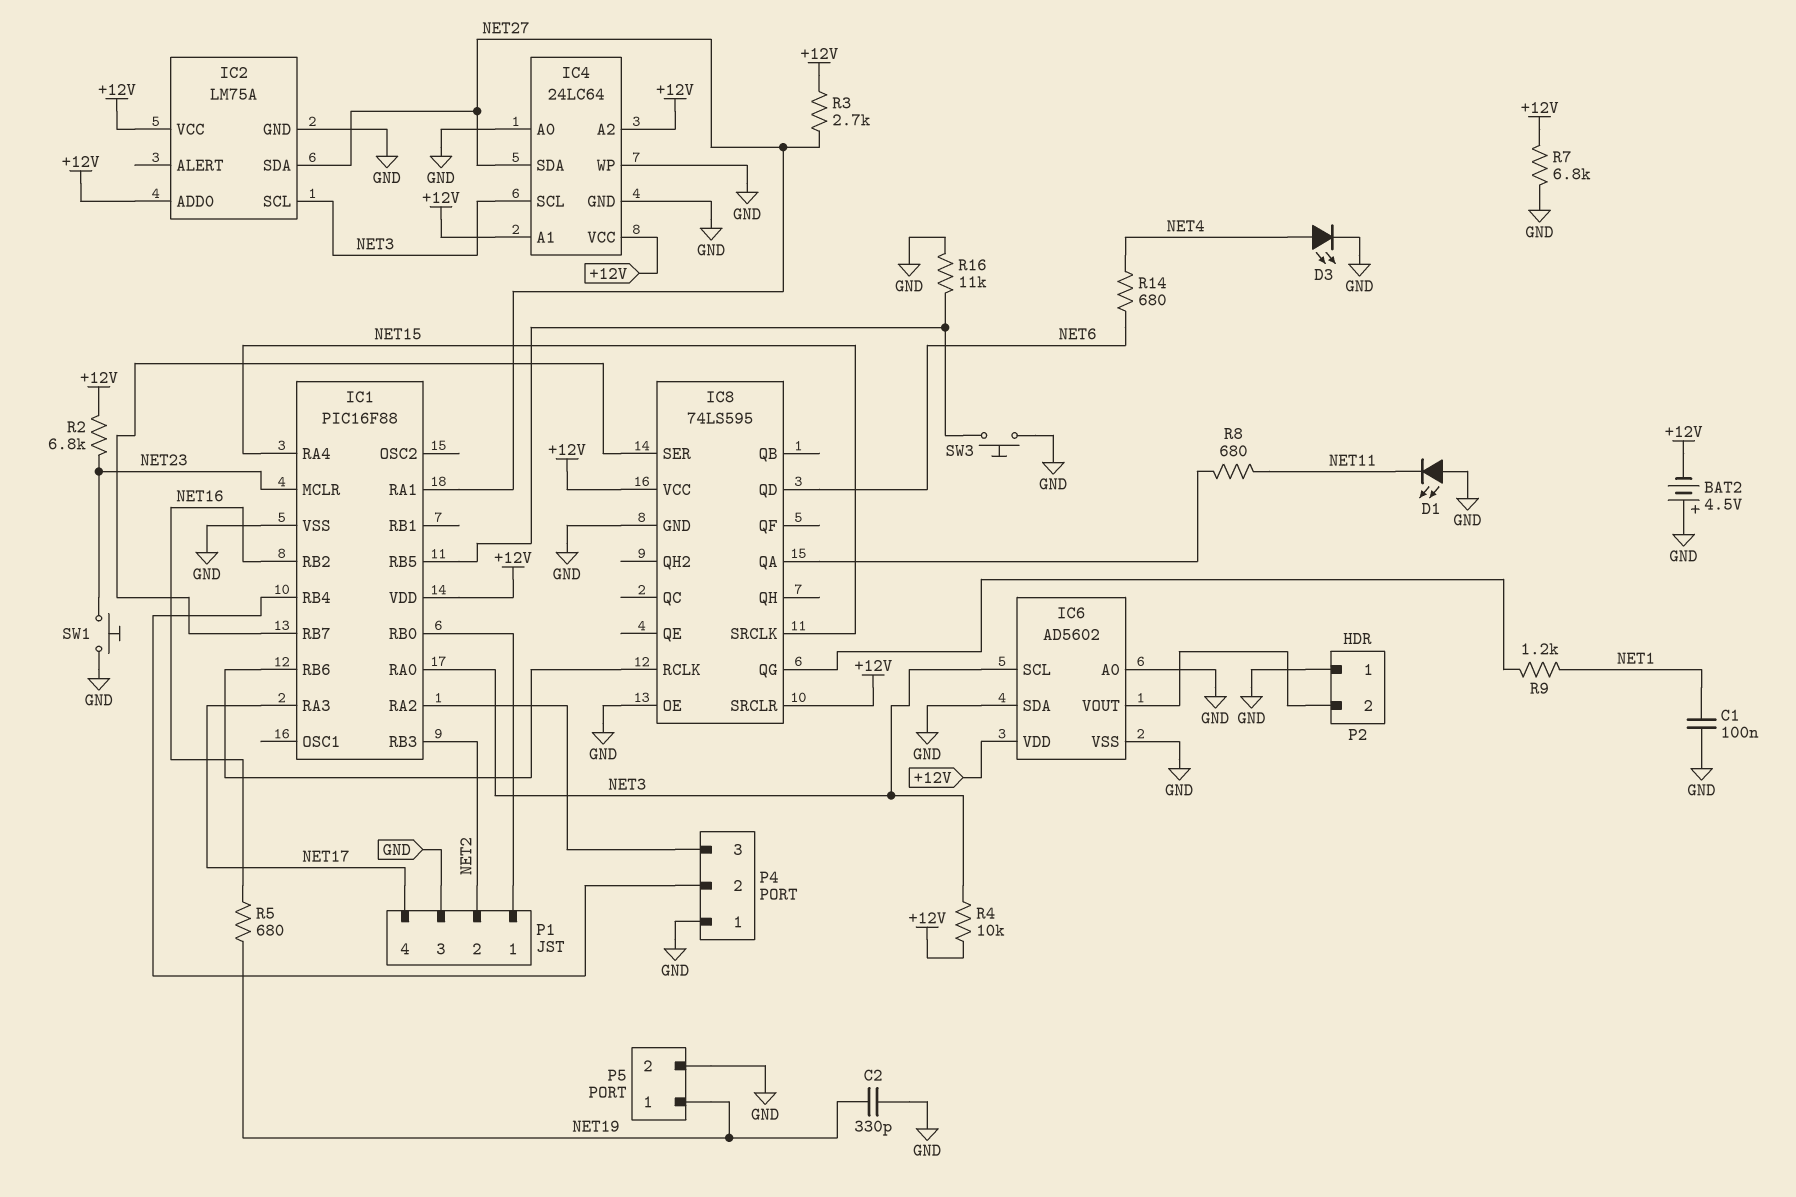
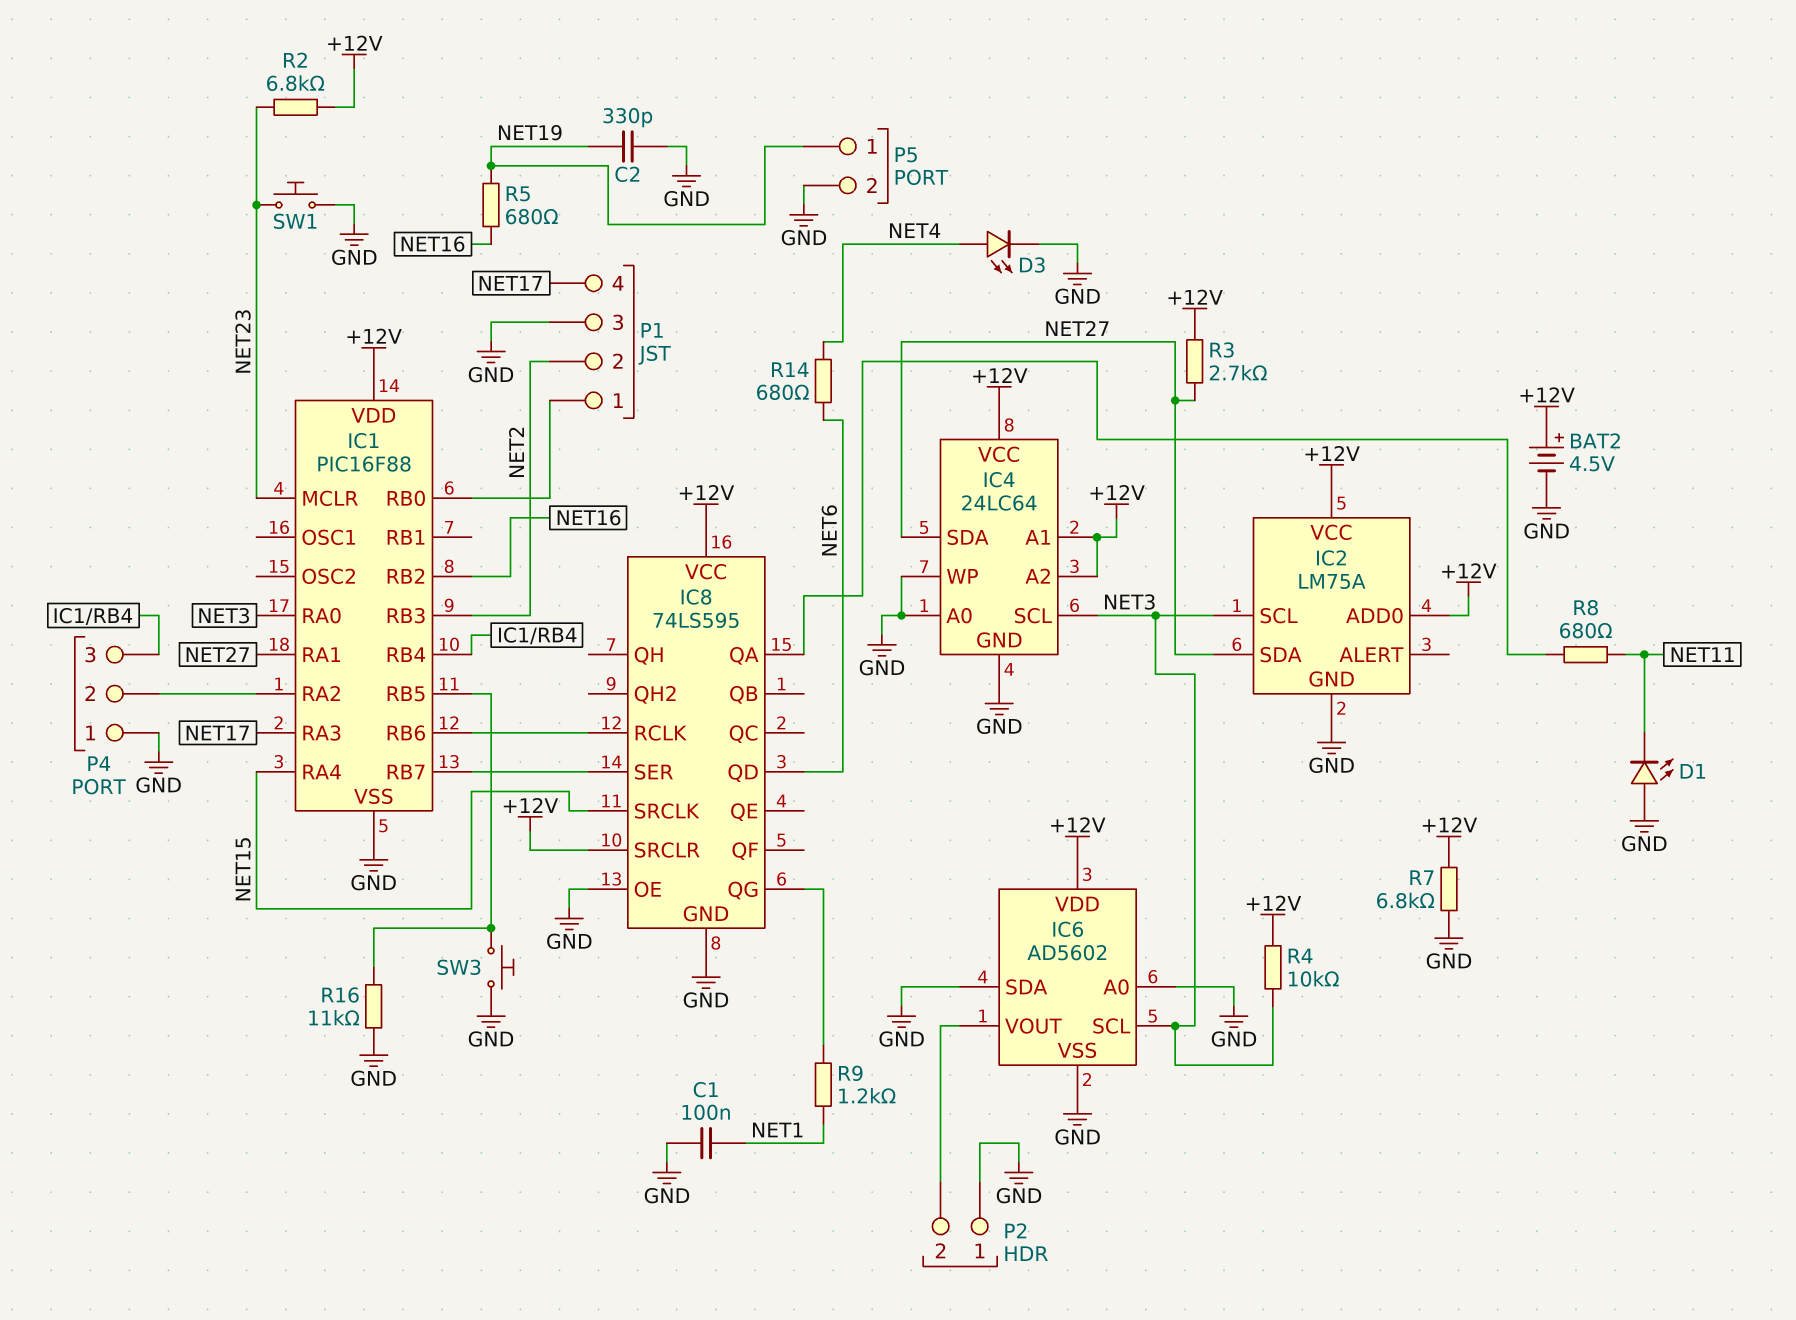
BAT2: 4.5V (plus GND, minus +12V) -> 4.5V (plus +12V, minus GND)
P4 pin 2: IC1/RB4 -> IC1/RA2
P4 pin 3: IC1/RA2 -> IC1/RB4

